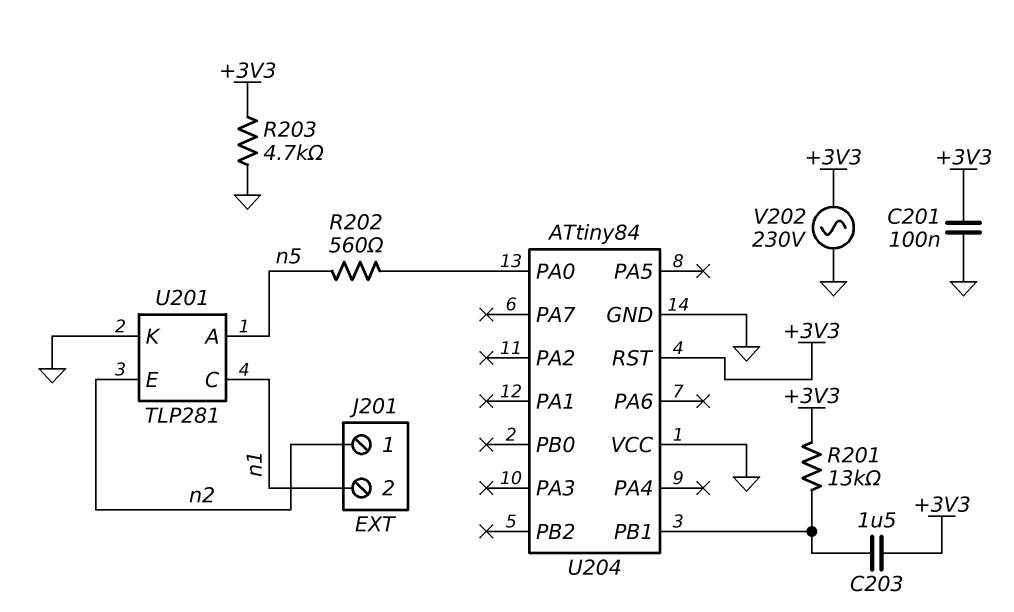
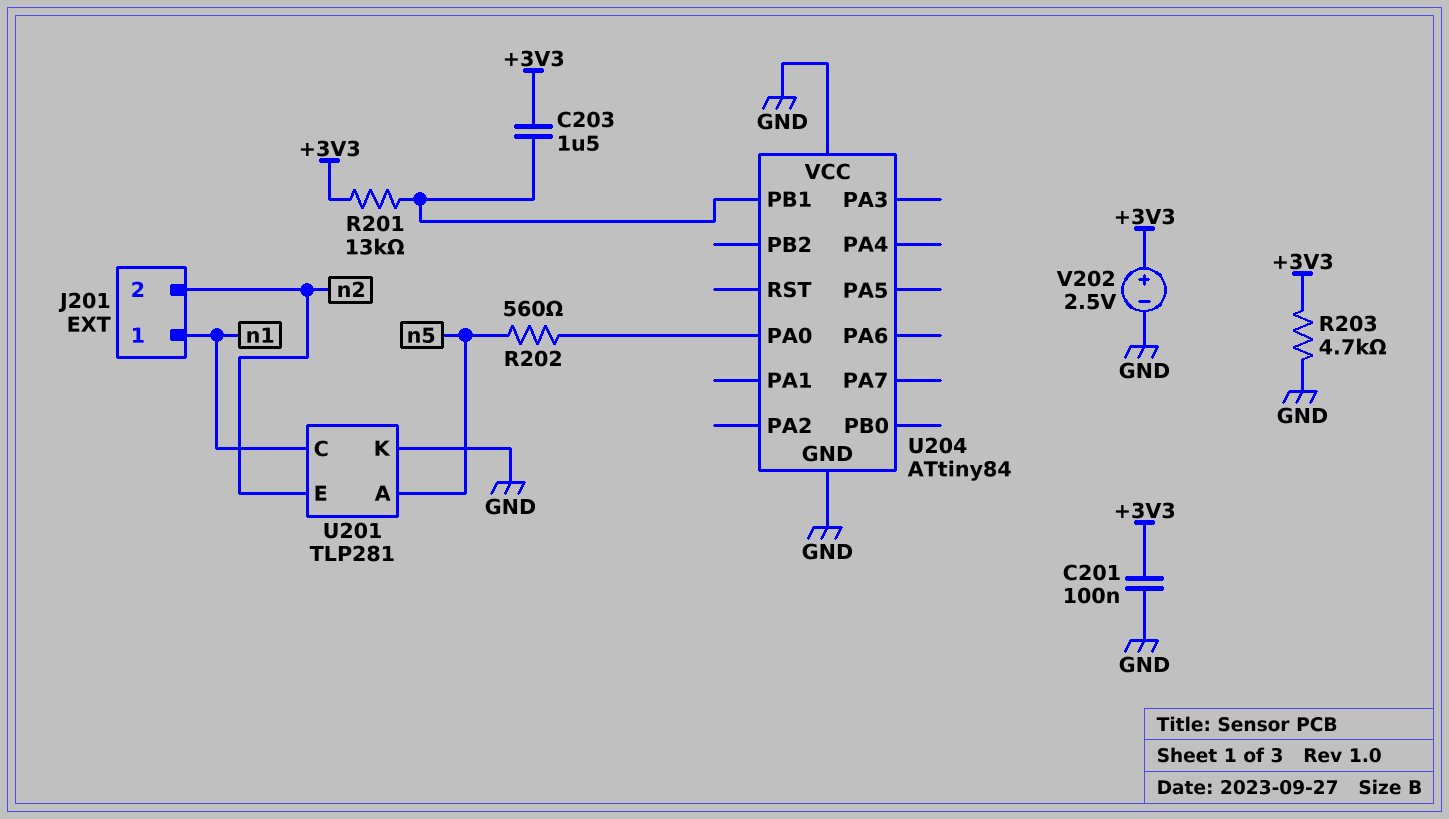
J201 pin 1: n2 -> n1
J201 pin 2: n1 -> n2
U204 pin RST: +3V3 -> none
V202: AC 230V (+3V3, GND) -> 2.5V (plus +3V3, minus GND)

